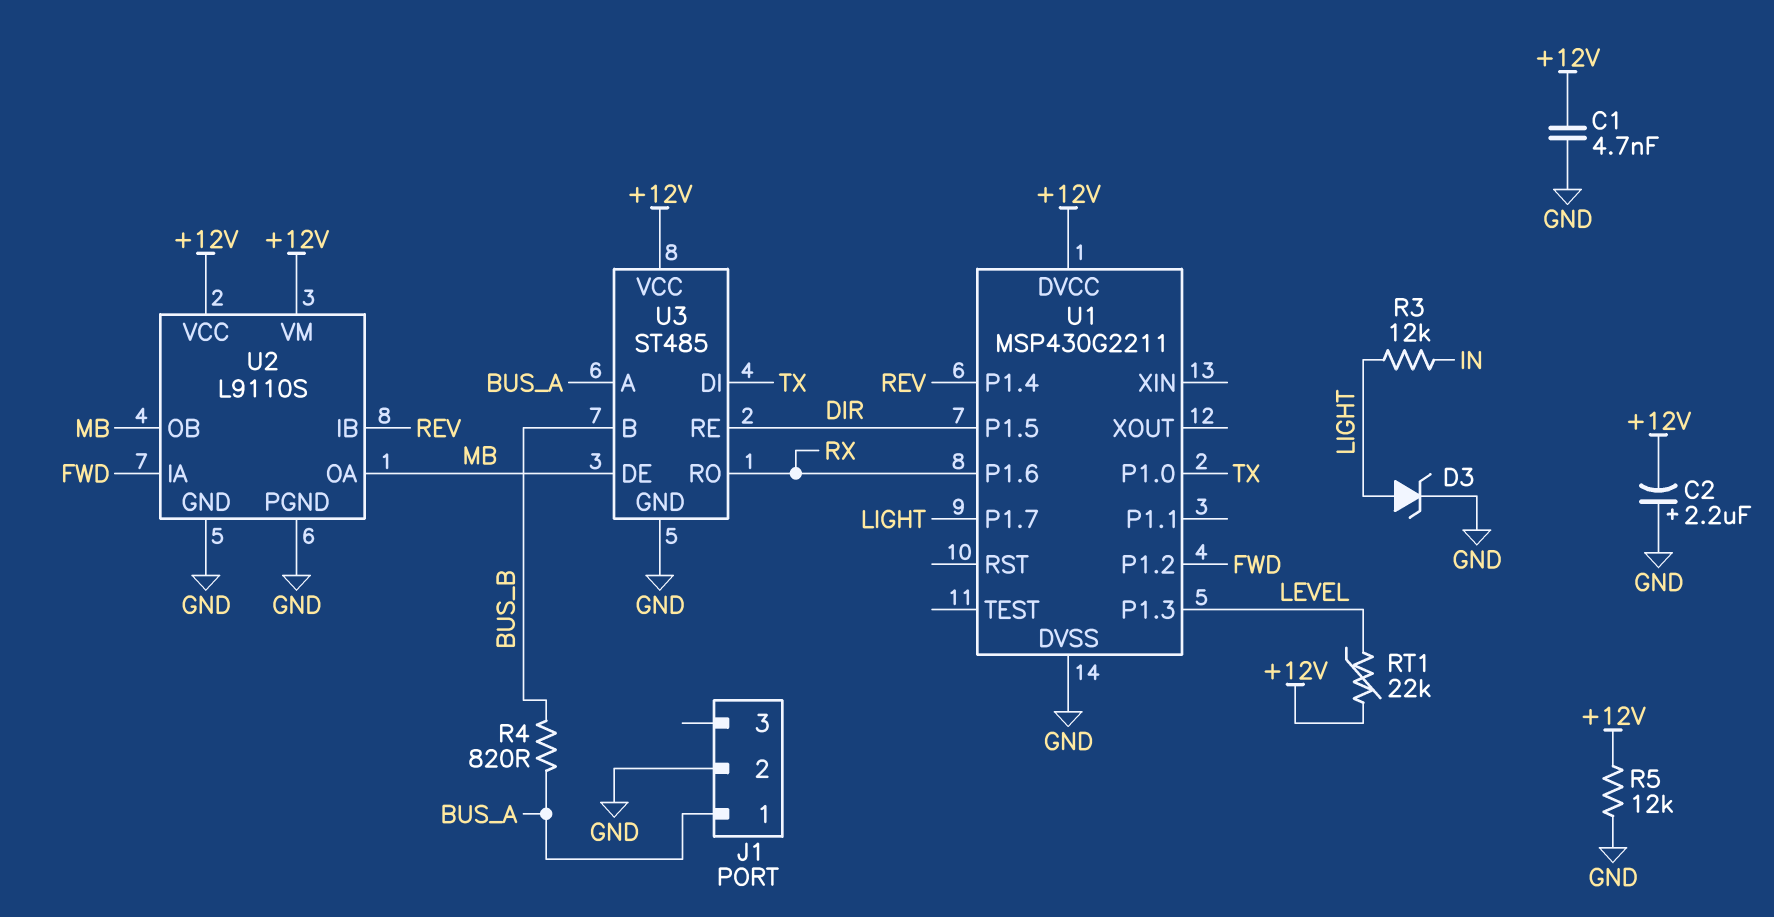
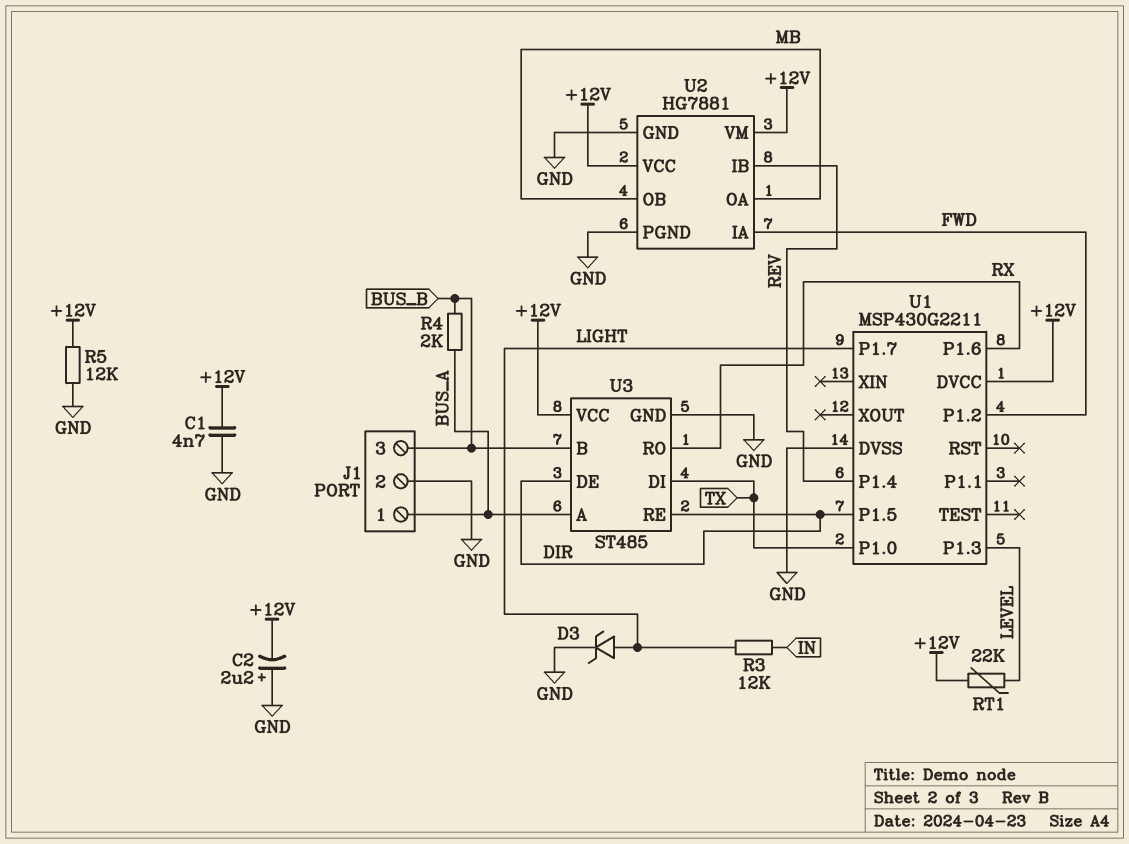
J1 pin 3: none -> BUS_B
R4: 820 (BUS_A, BUS_B) -> 2k (BUS_A, BUS_B)
U2: L9110S -> HG7881
U3 pin DE: MB -> DIR

